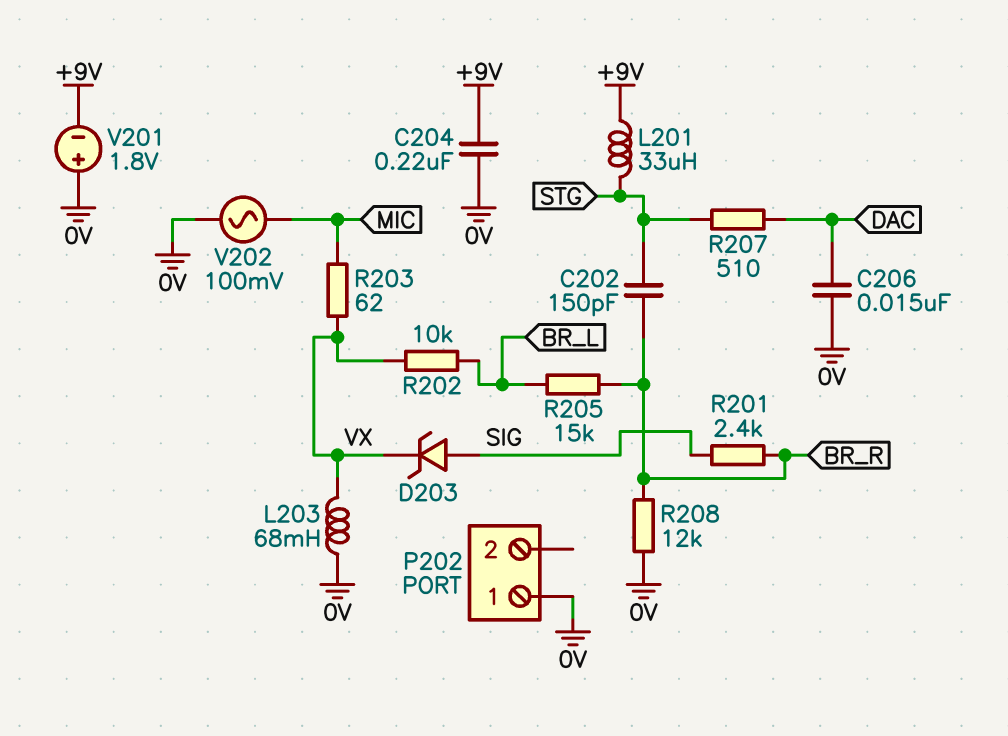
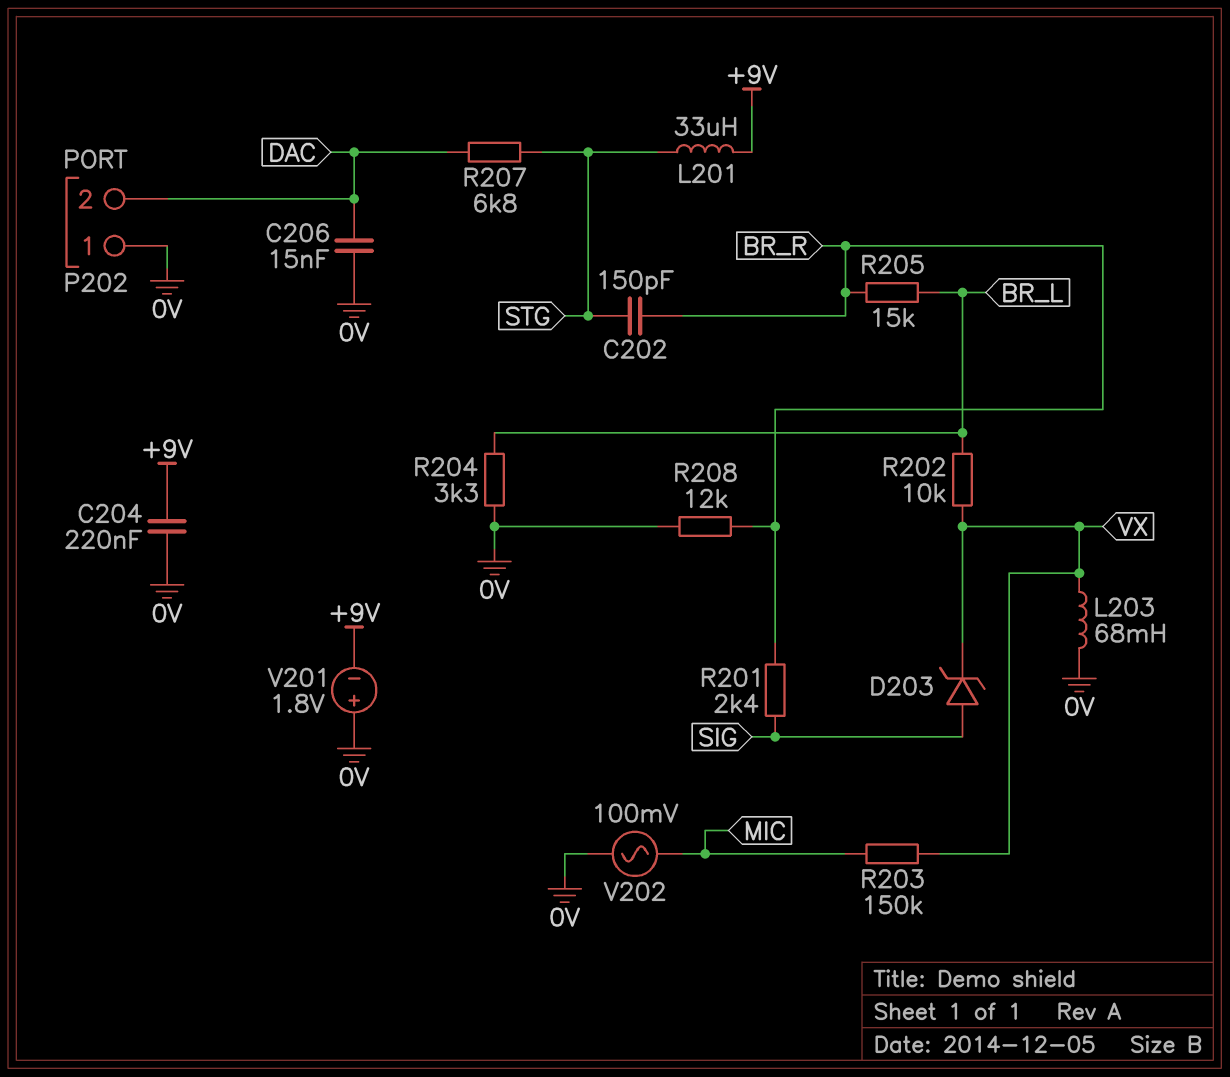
P202 pin 2: none -> DAC
R203: 62 (MIC, VX) -> 150k (MIC, VX)
R204: none -> 3.3k (0V, BR_L)
R207: 510 (DAC, STG) -> 6.8k (DAC, STG)

